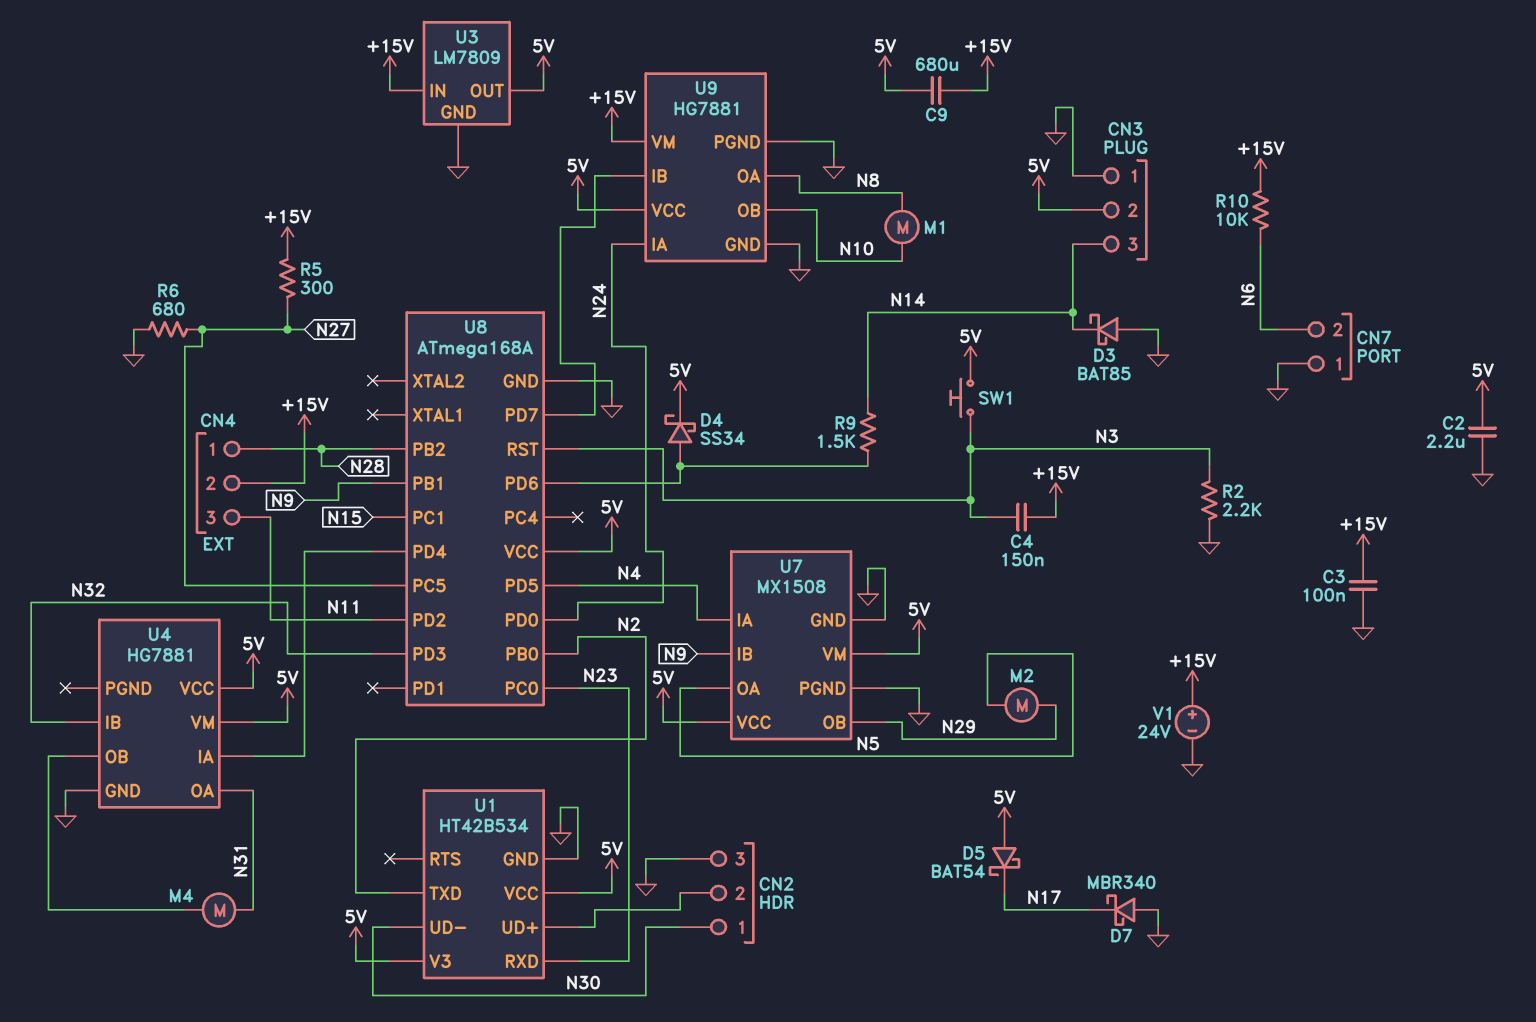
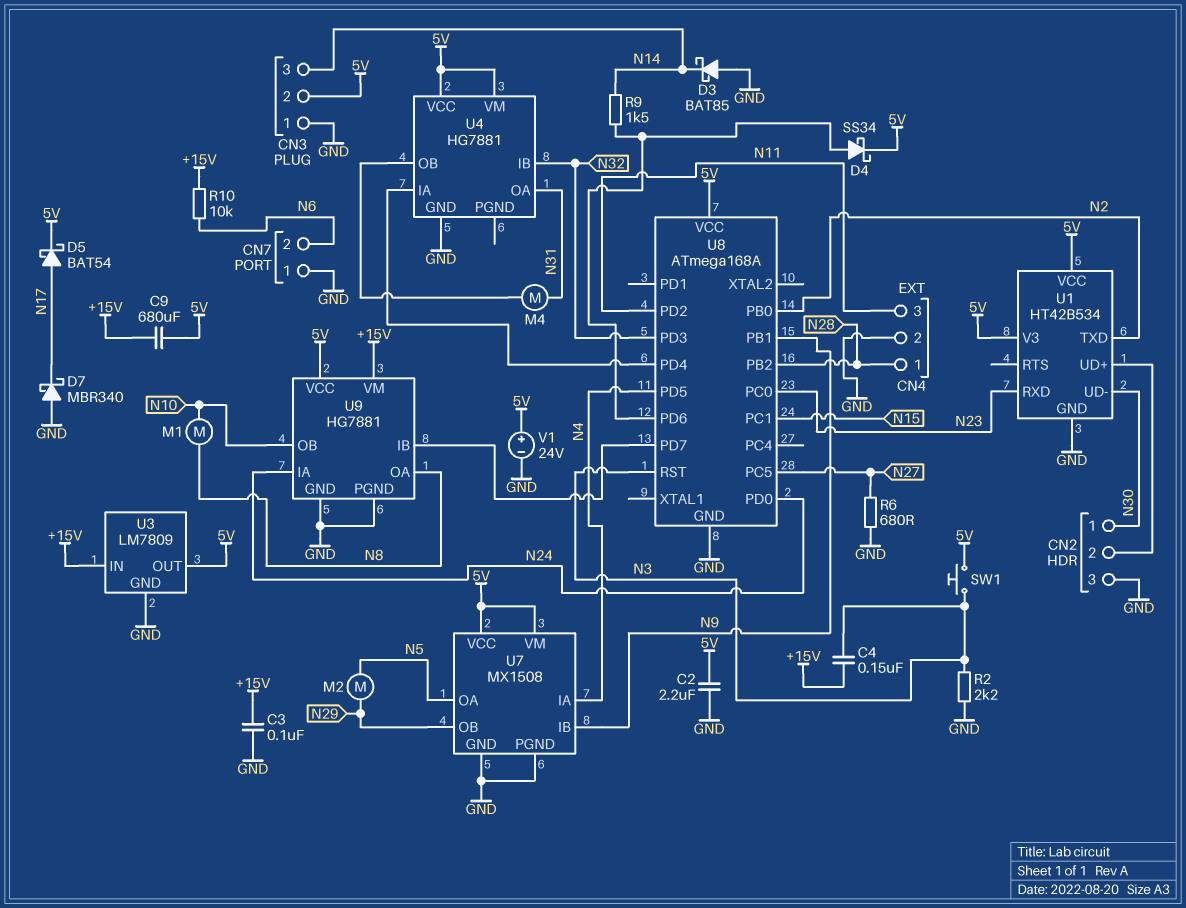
CN4 pin 2: +15V -> GND
D5: schottky BAT54 (A 5V, K N17) -> schottky BAT54 (A N17, K 5V)
R5: 300 (+15V, N27) -> none
V1: 24V (plus +15V, minus GND) -> 24V (plus 5V, minus GND)

